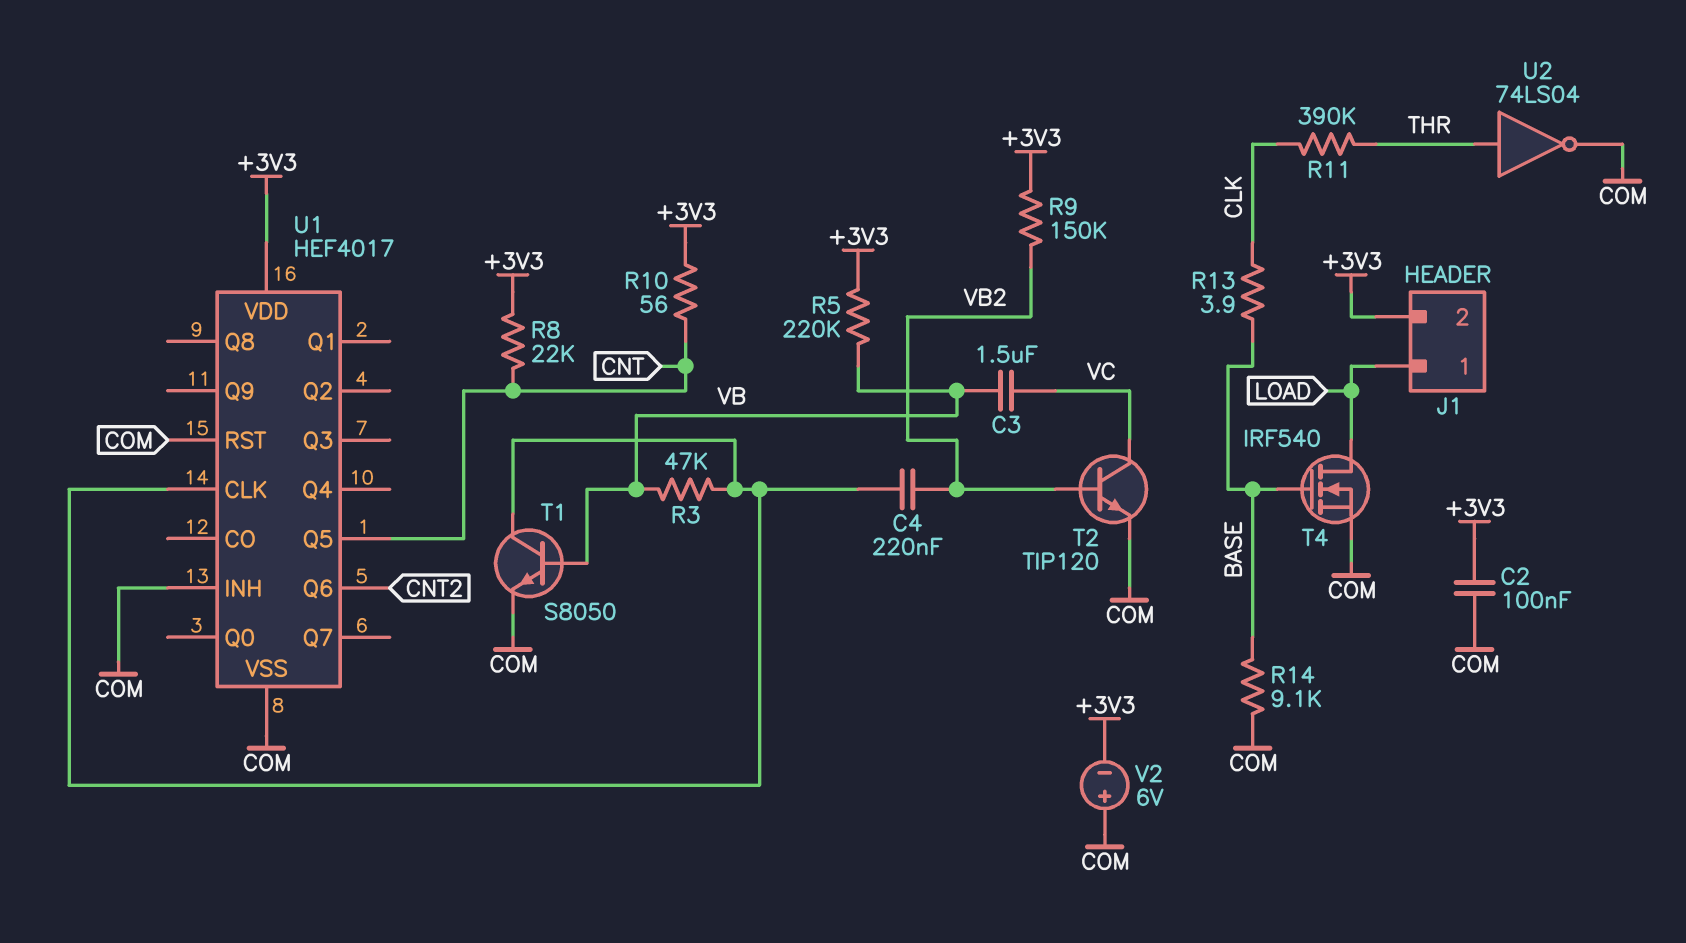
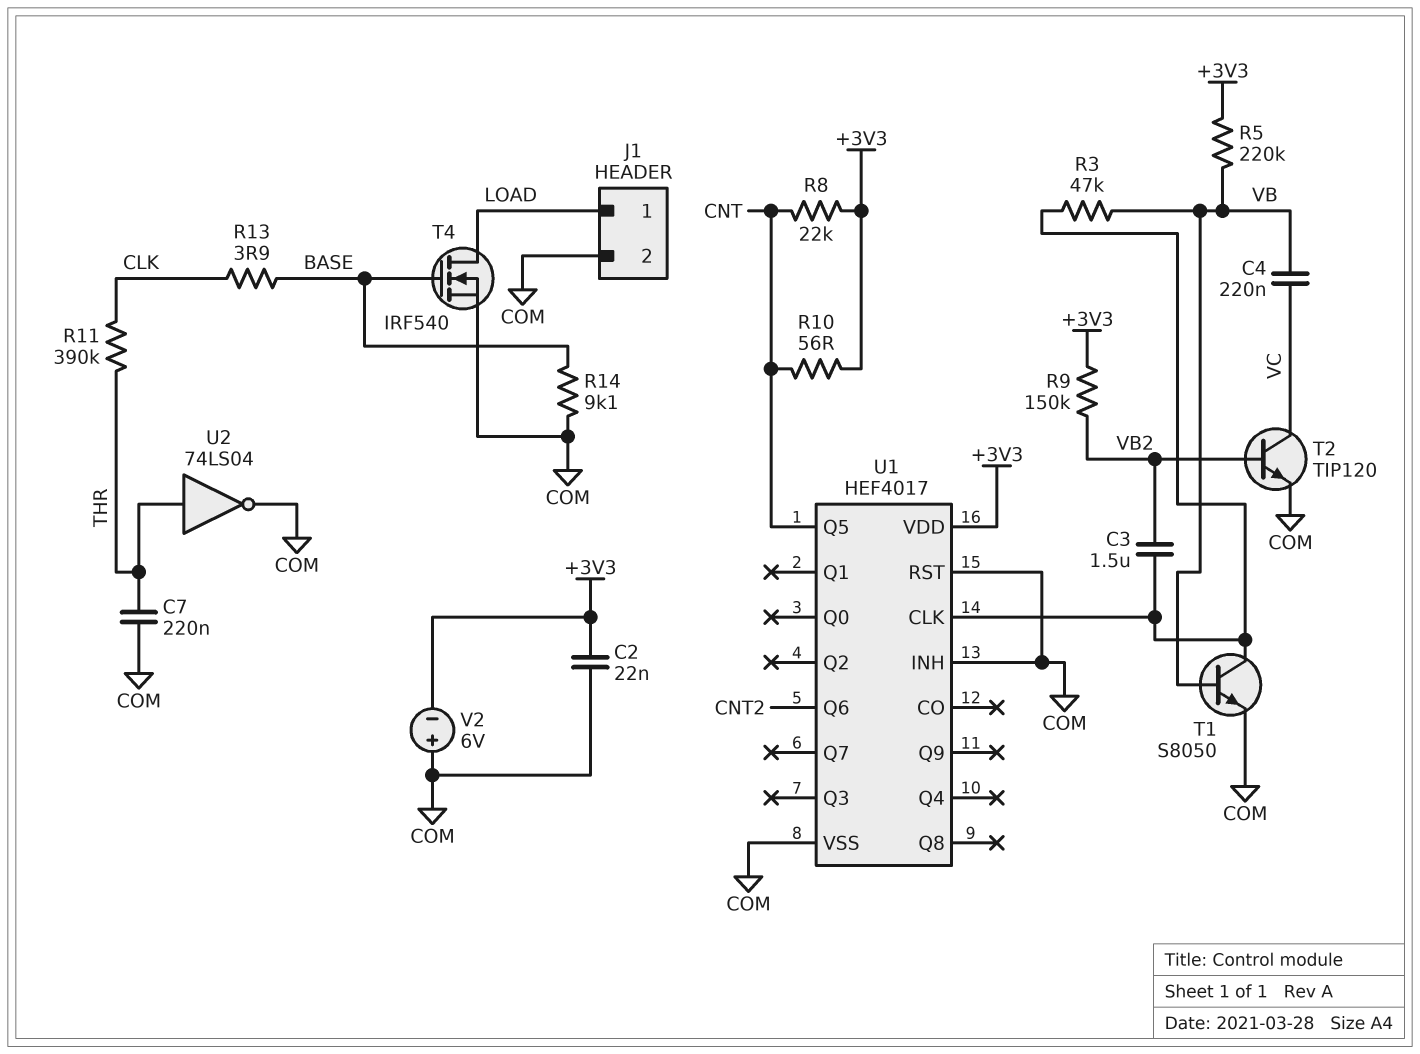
C2: 100nF (+3V3, COM) -> 22nF (+3V3, COM)
C3: 1.5uF (VB, VC) -> 1.5uF (U1/CLK, VB2)
C4: 220nF (U1/CLK, VB2) -> 220nF (VB, VC)
C7: none -> 220nF (COM, THR)
J1 pin 2: +3V3 -> COM

